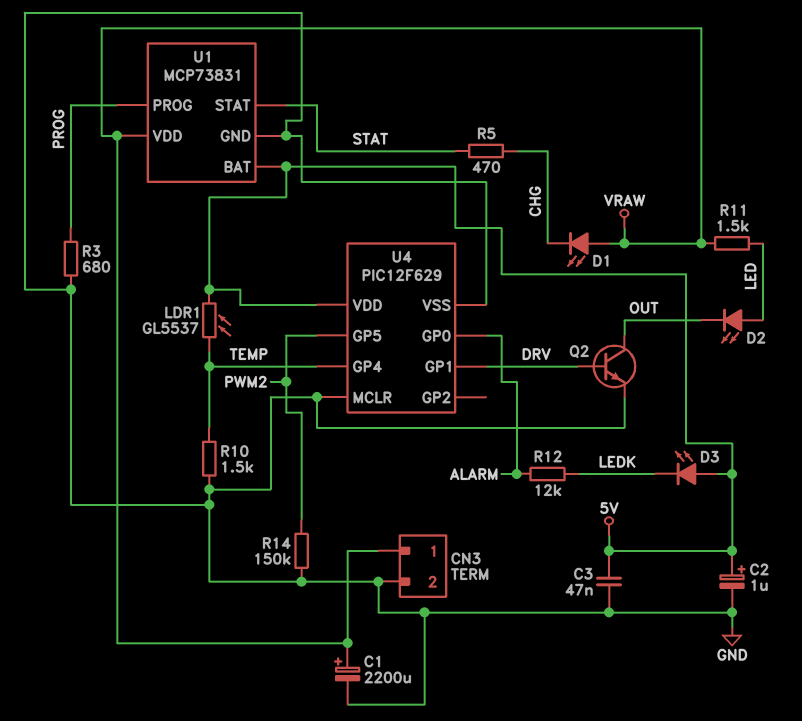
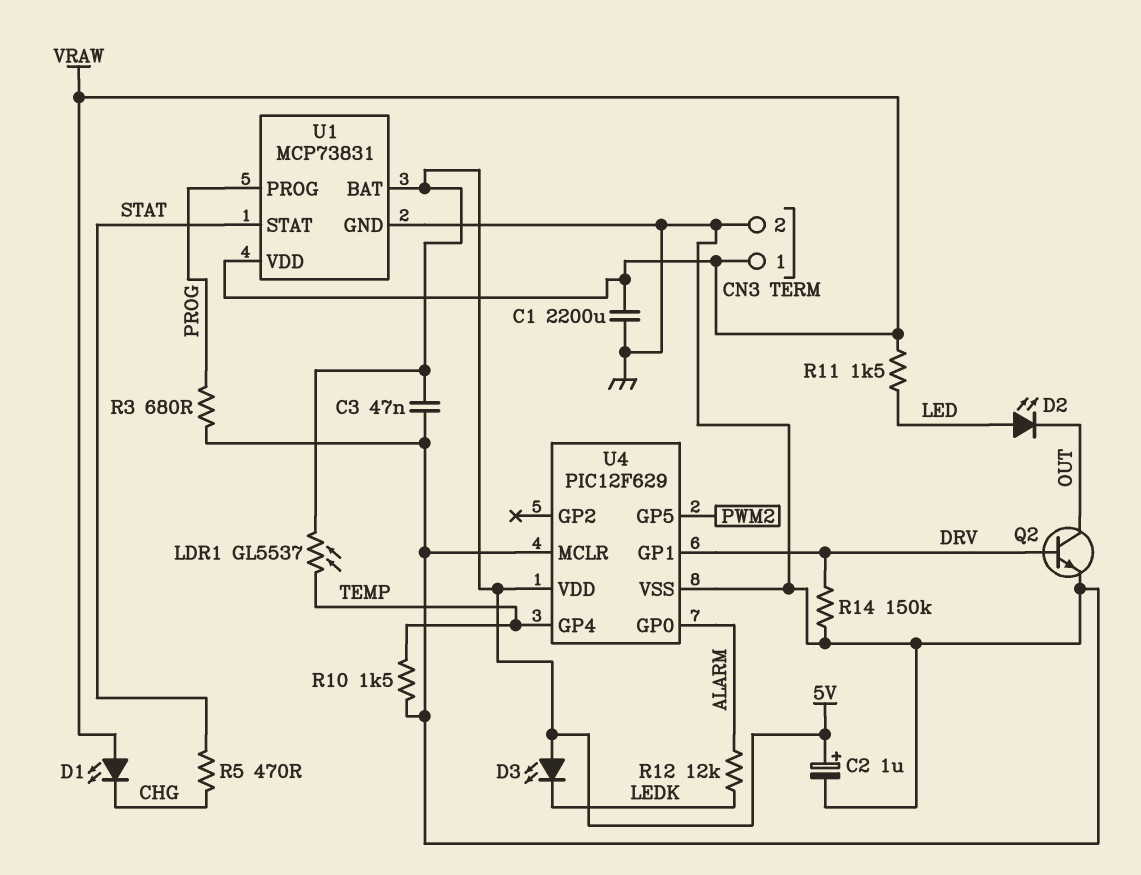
C1: 2200uF (plus VRAW, minus GND) -> 2200uF (GND, VRAW)
R14: 150k (GND, PWM2) -> 150k (DRV, GND)

